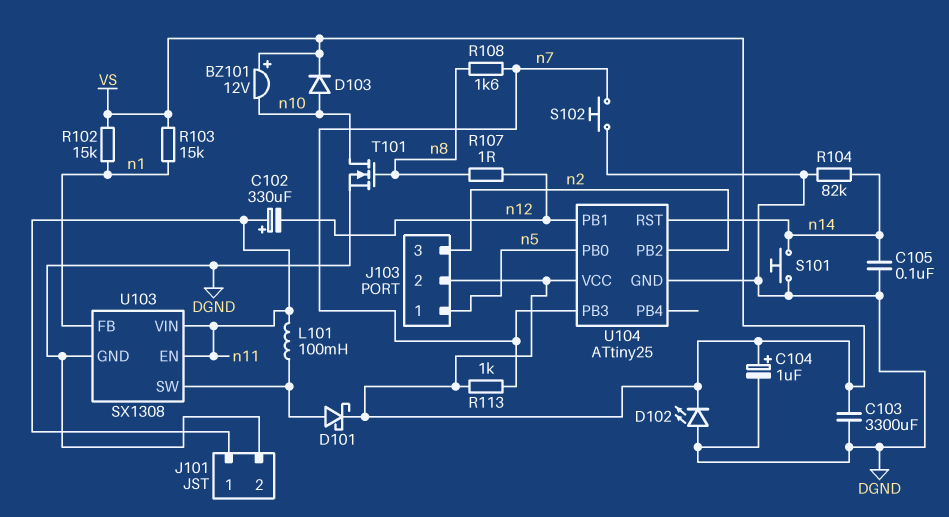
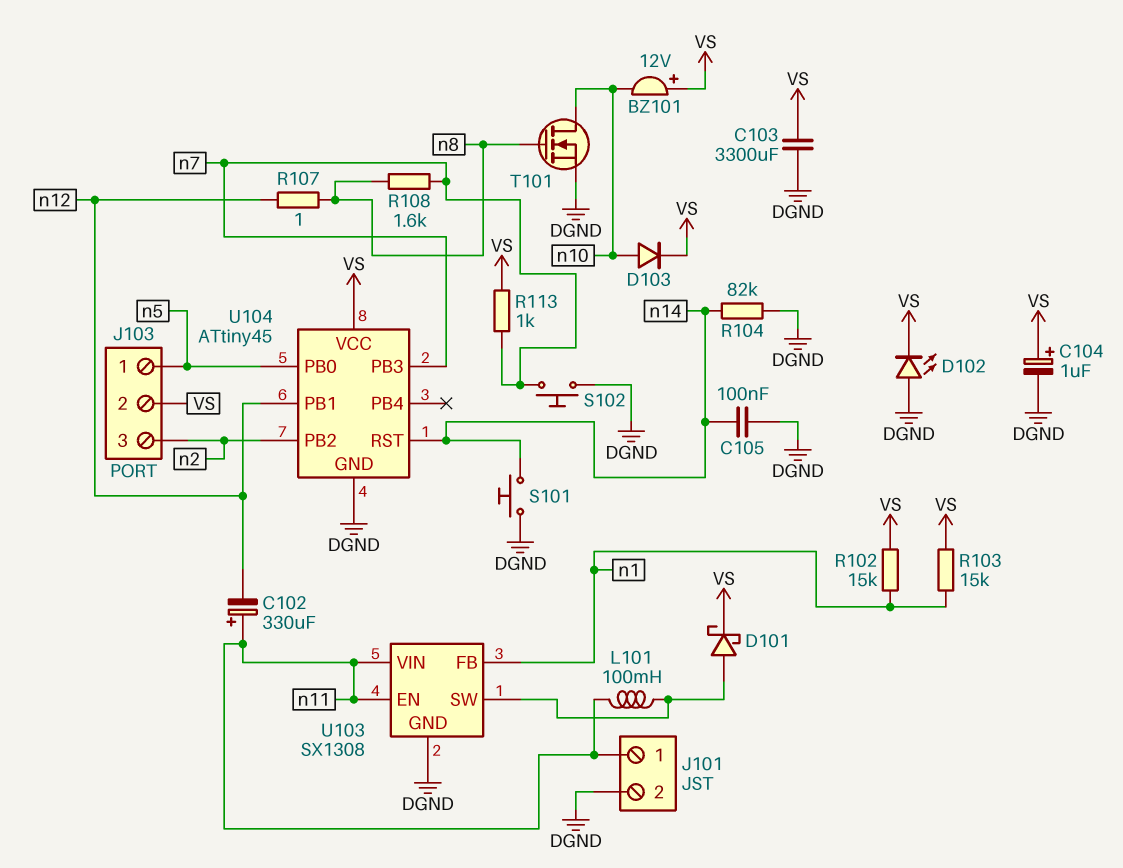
U104: ATtiny25 -> ATtiny45

